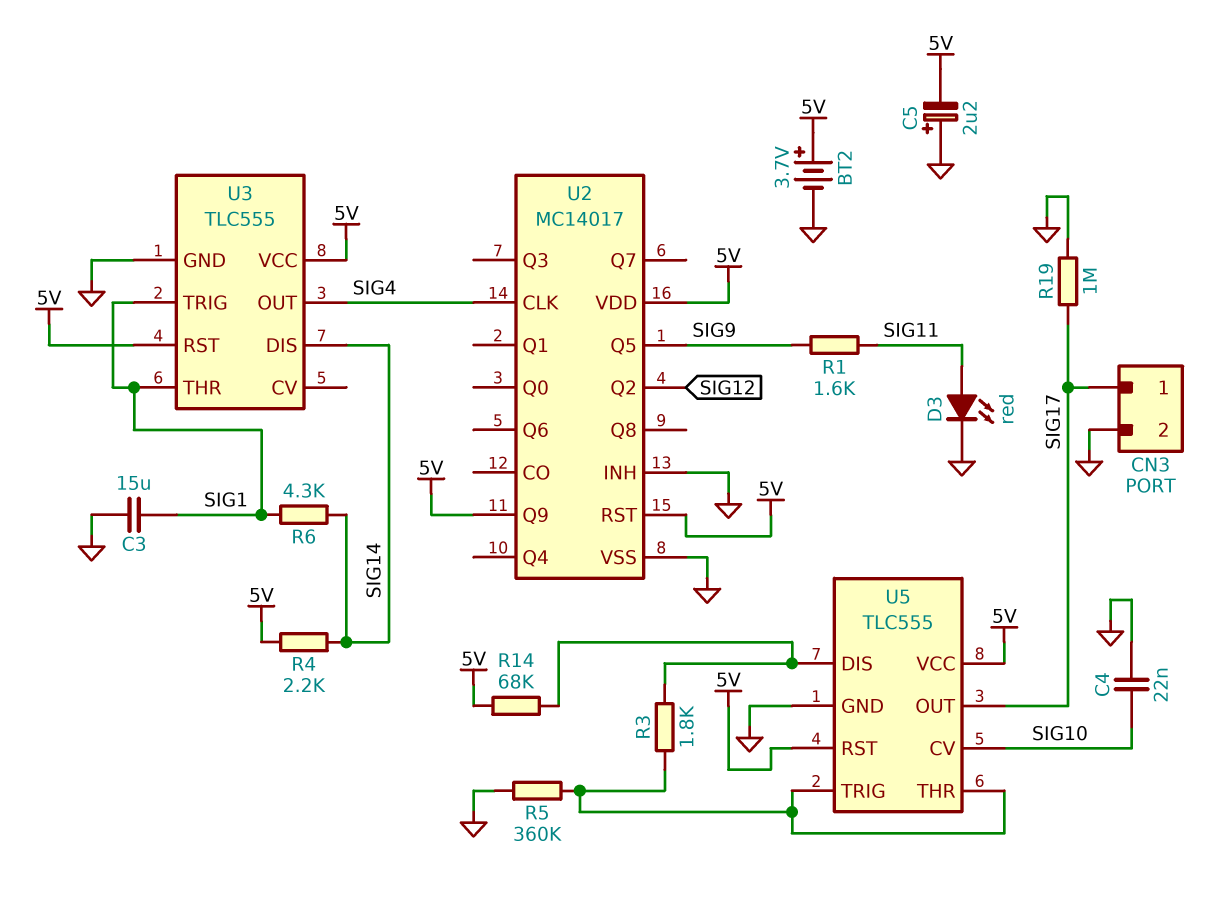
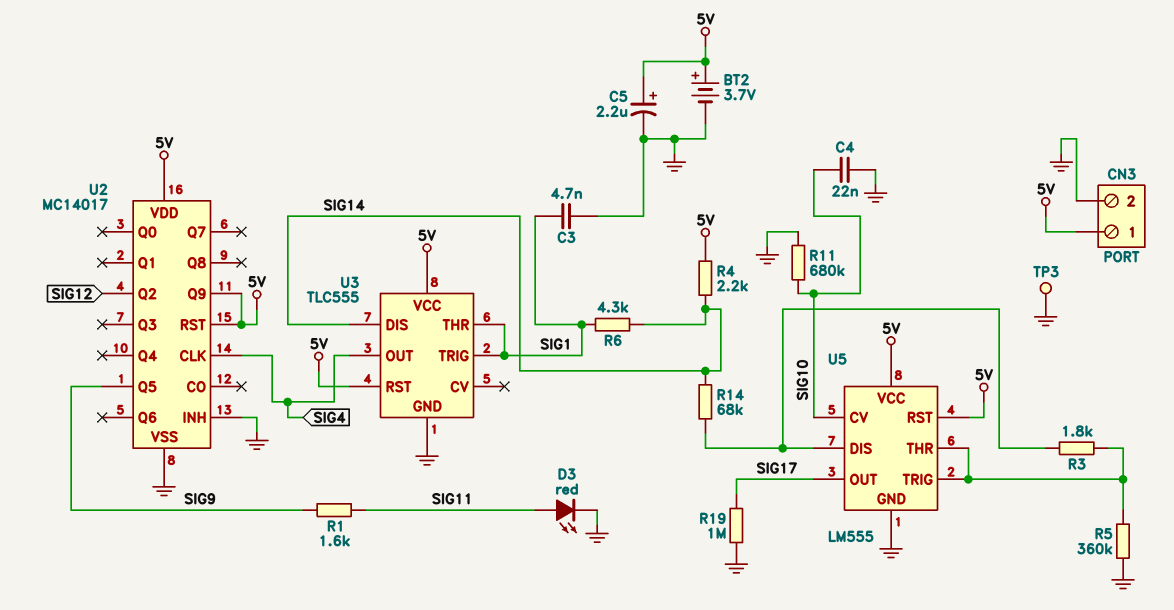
C3: 15uF (GND, SIG1) -> 4.7nF (GND, SIG1)
C5: 2.2uF (plus GND, minus 5V) -> 2.2uF (plus 5V, minus GND)
CN3 pin 1: SIG17 -> 5V
R11: none -> 680k (GND, SIG10)
R14: 68k (5V, U5/DIS) -> 68k (SIG14, U5/DIS)
TP3: none -> test point (GND)
U5: TLC555 -> LM555

